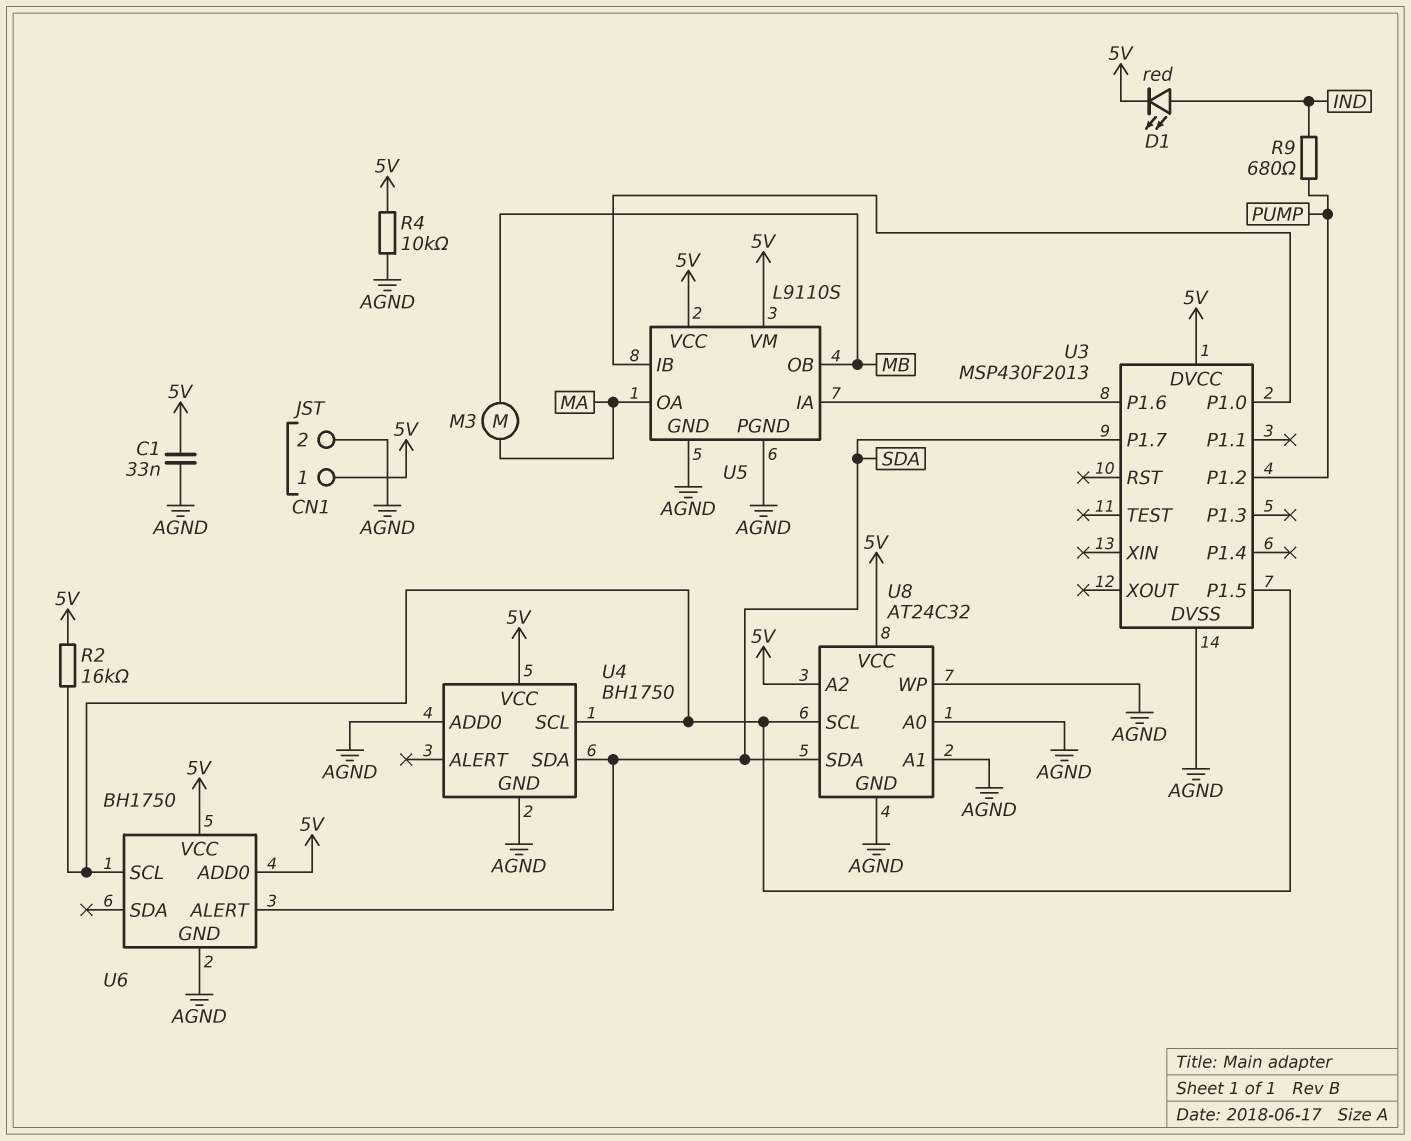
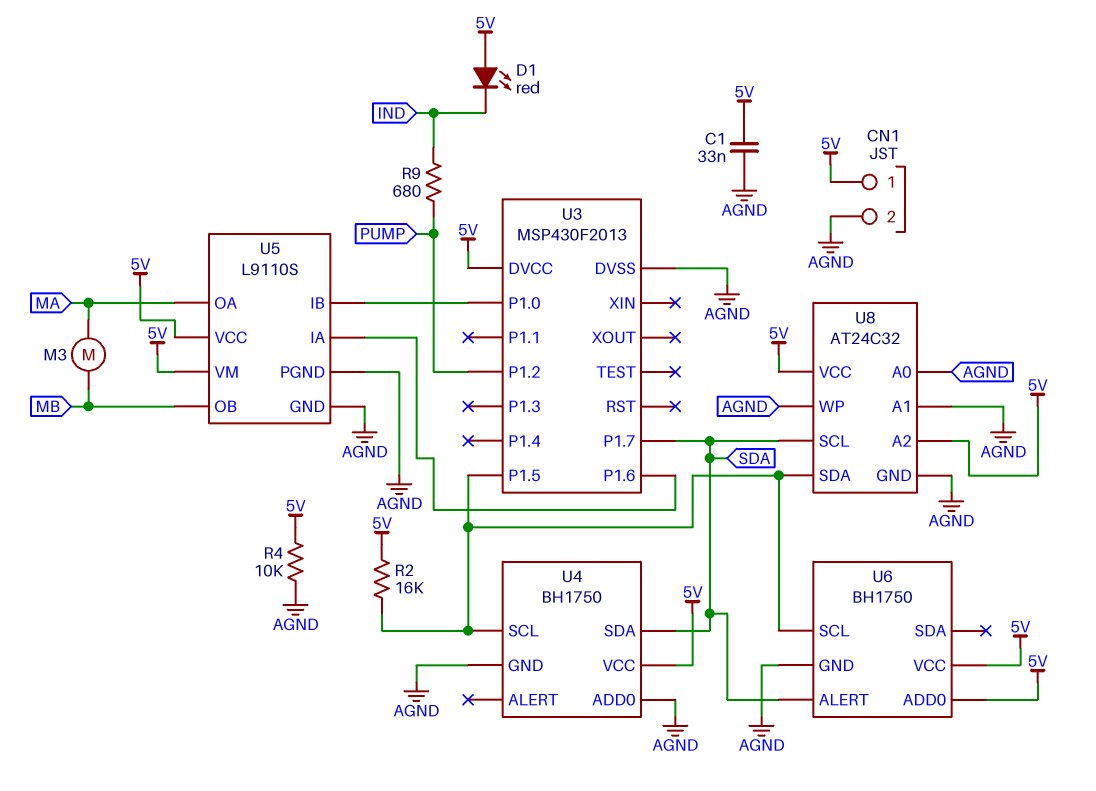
D1: LED red (A IND, K 5V) -> LED red (A 5V, K IND)
U8 pin SCL: U3/P1.5 -> SDA
U8 pin SDA: SDA -> U3/P1.5

